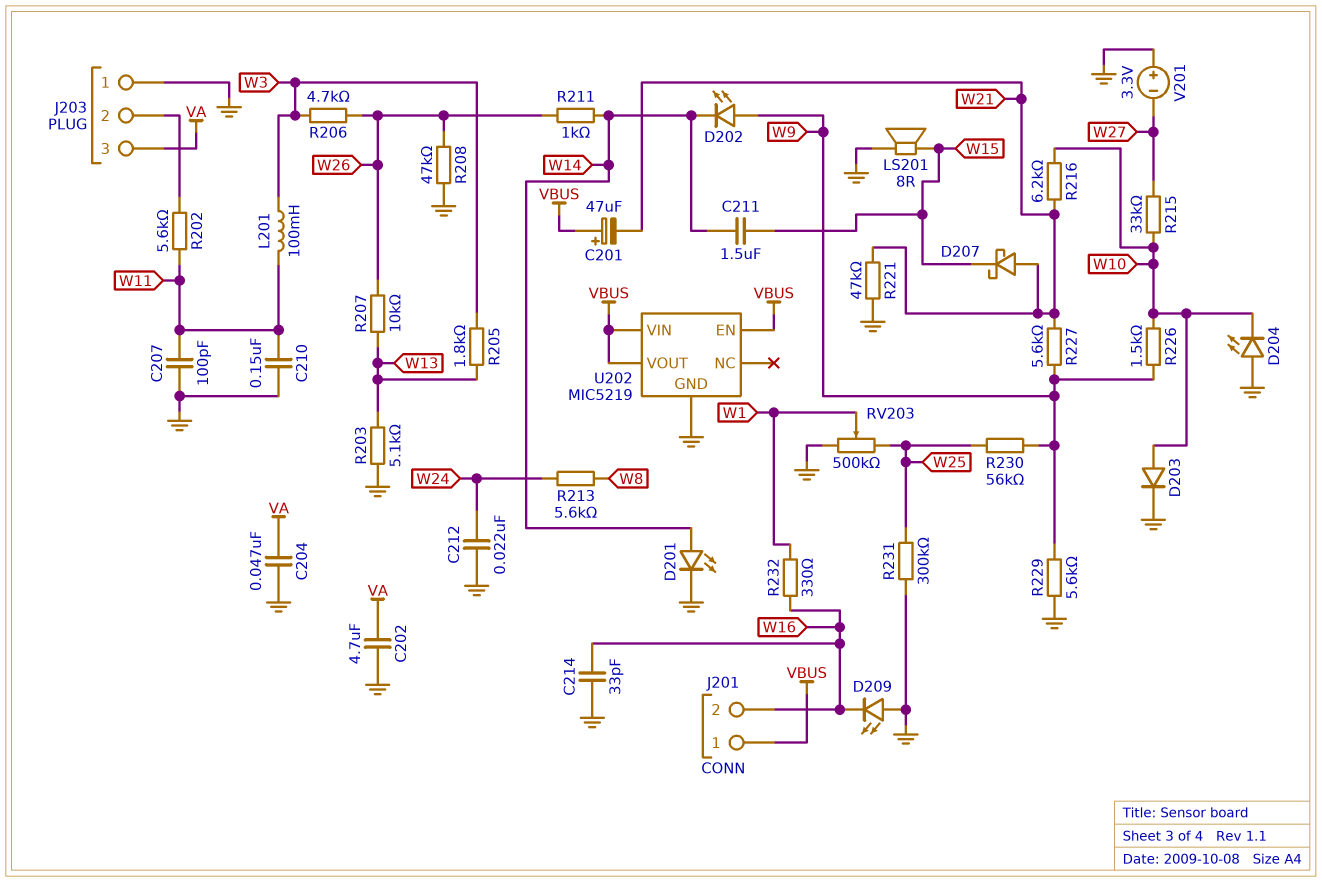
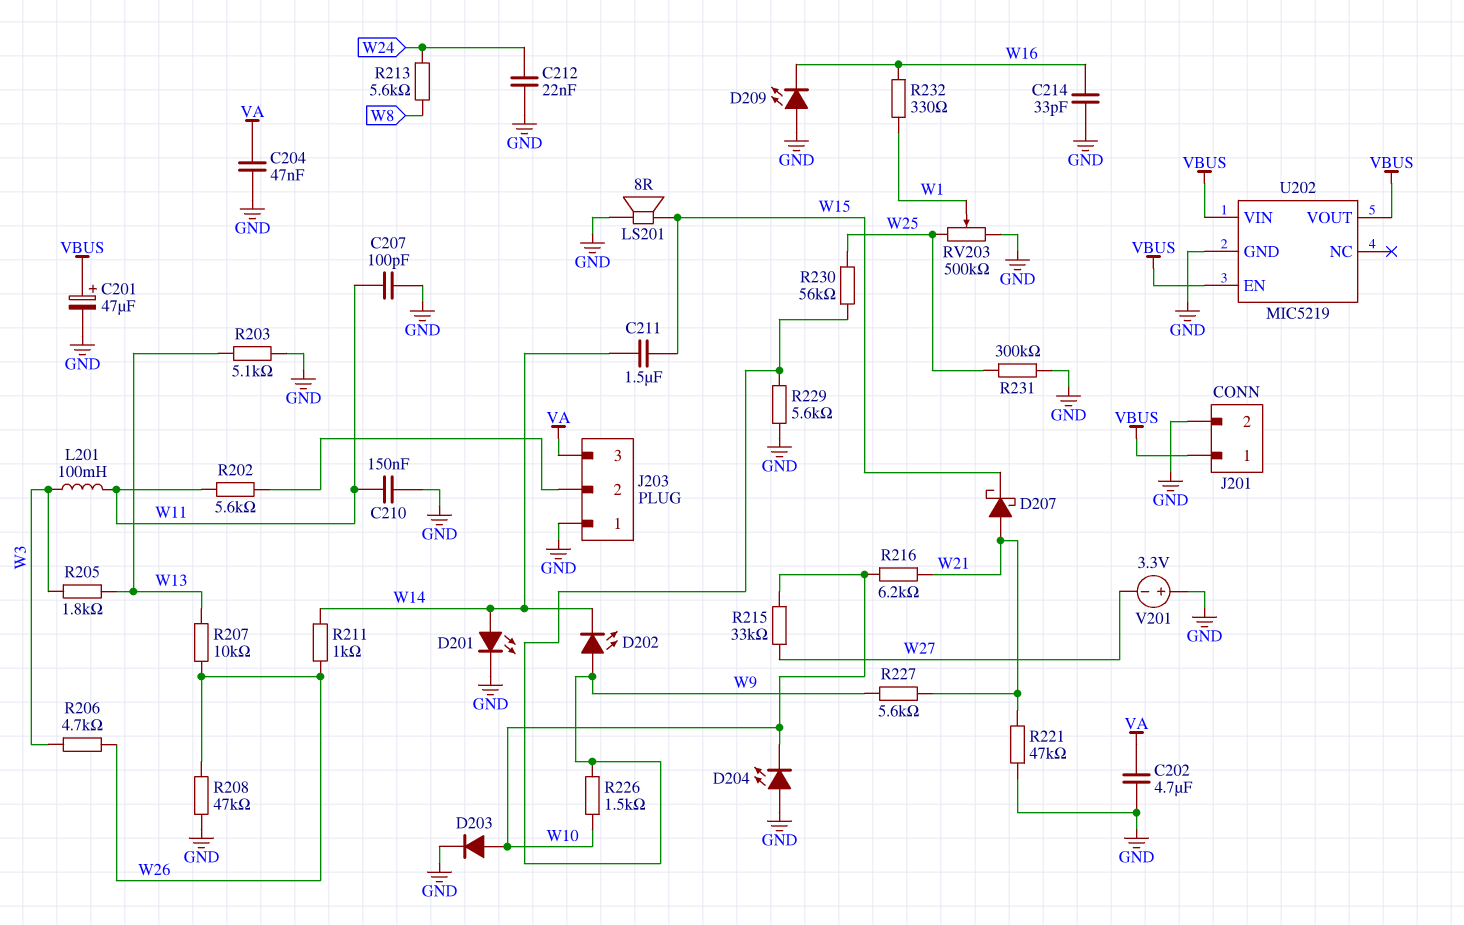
C201: 47uF (plus VBUS, minus W21) -> 47uF (plus VBUS, minus GND)
J201 pin 2: W16 -> GND

